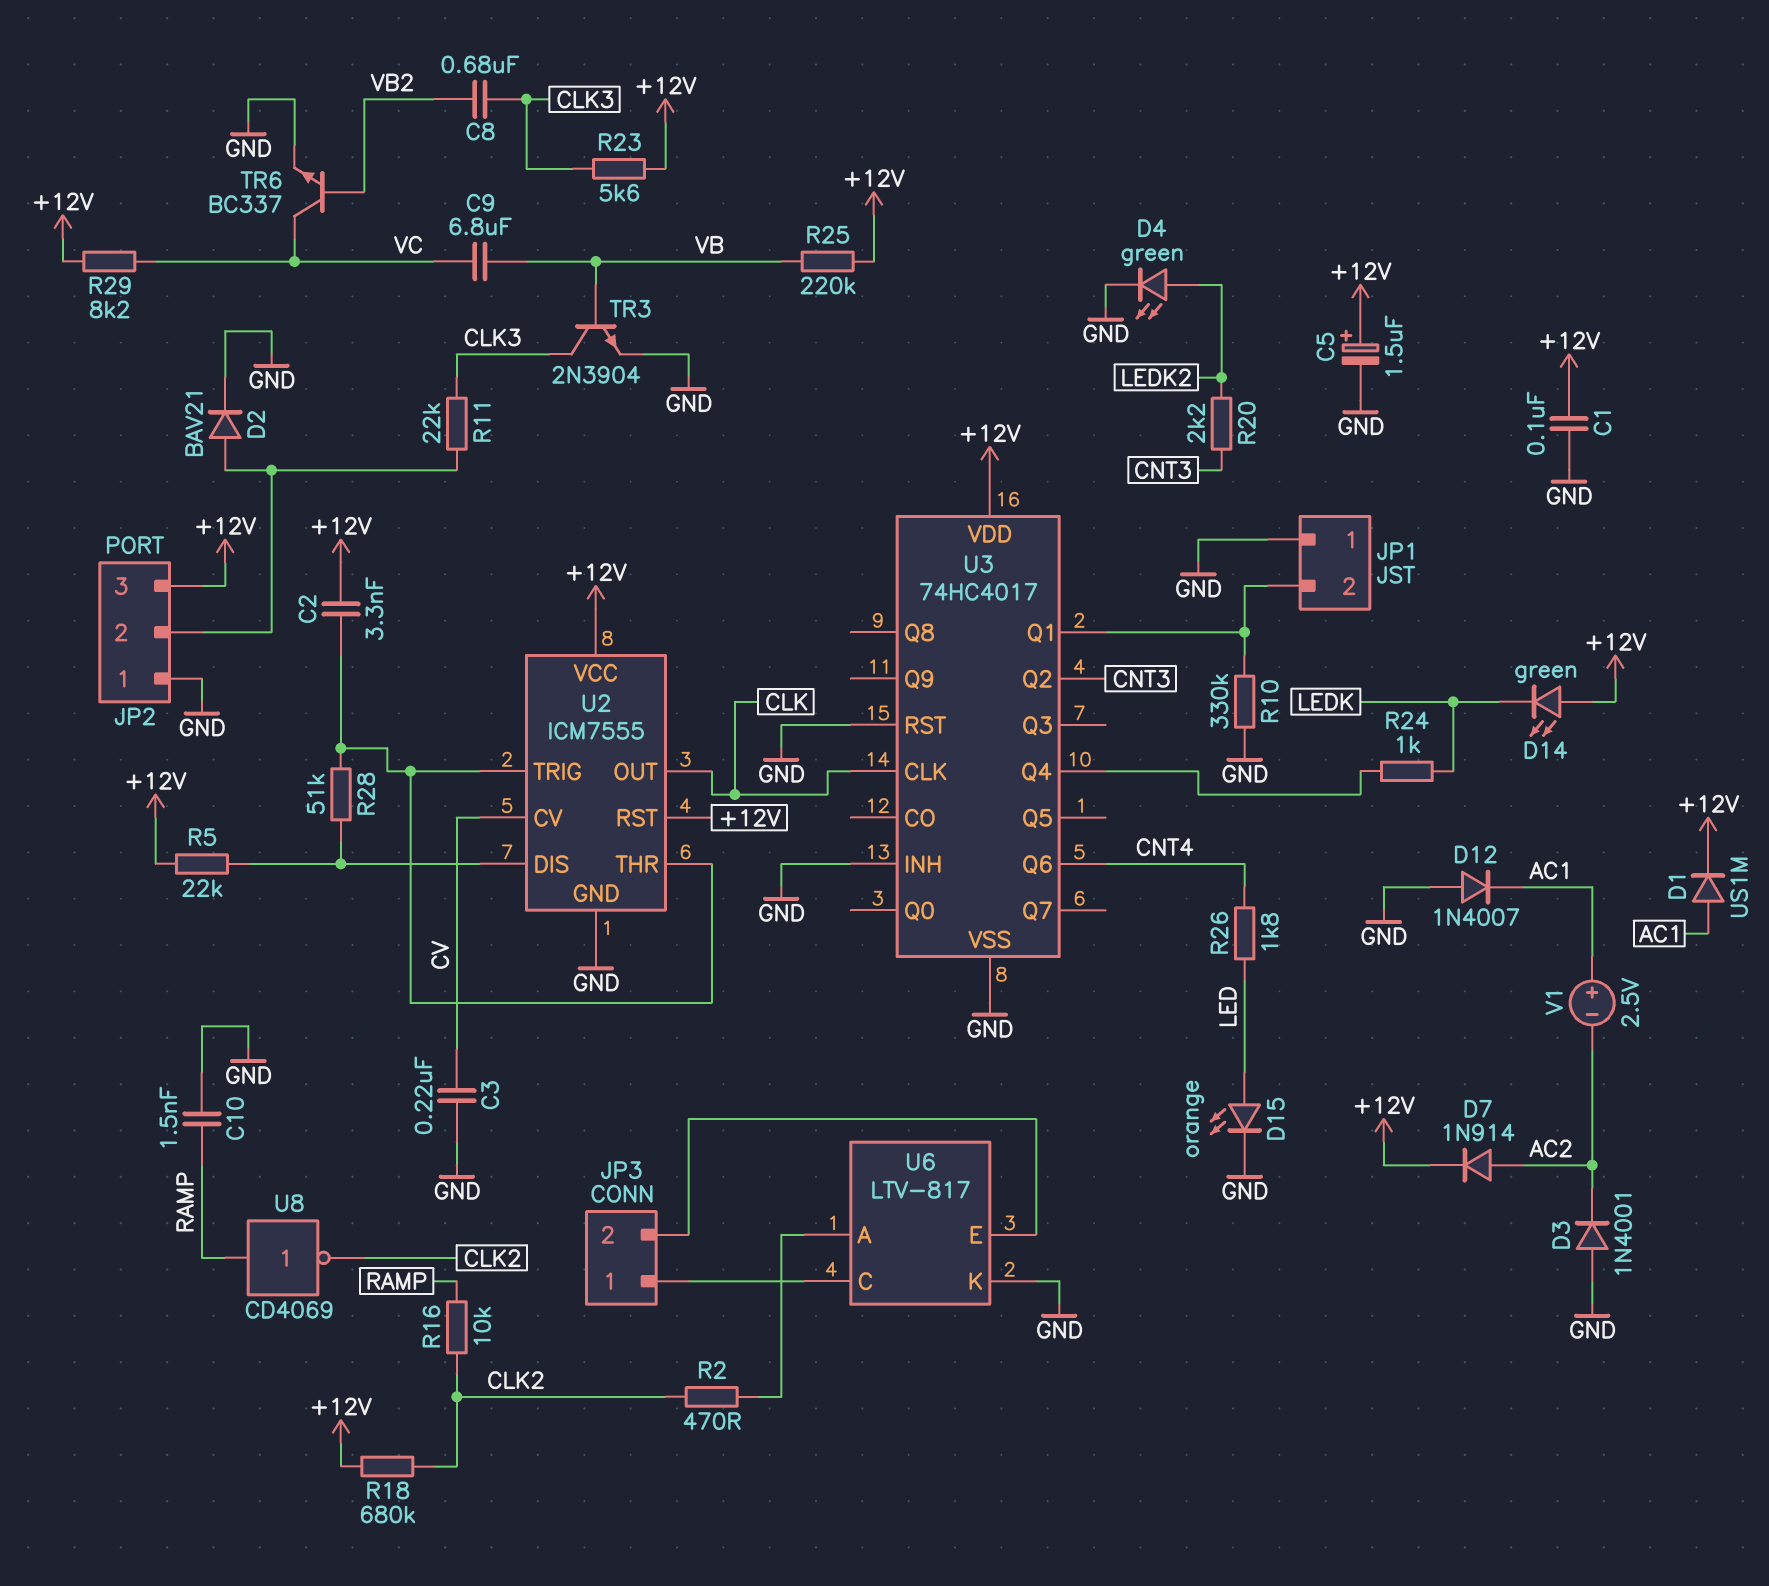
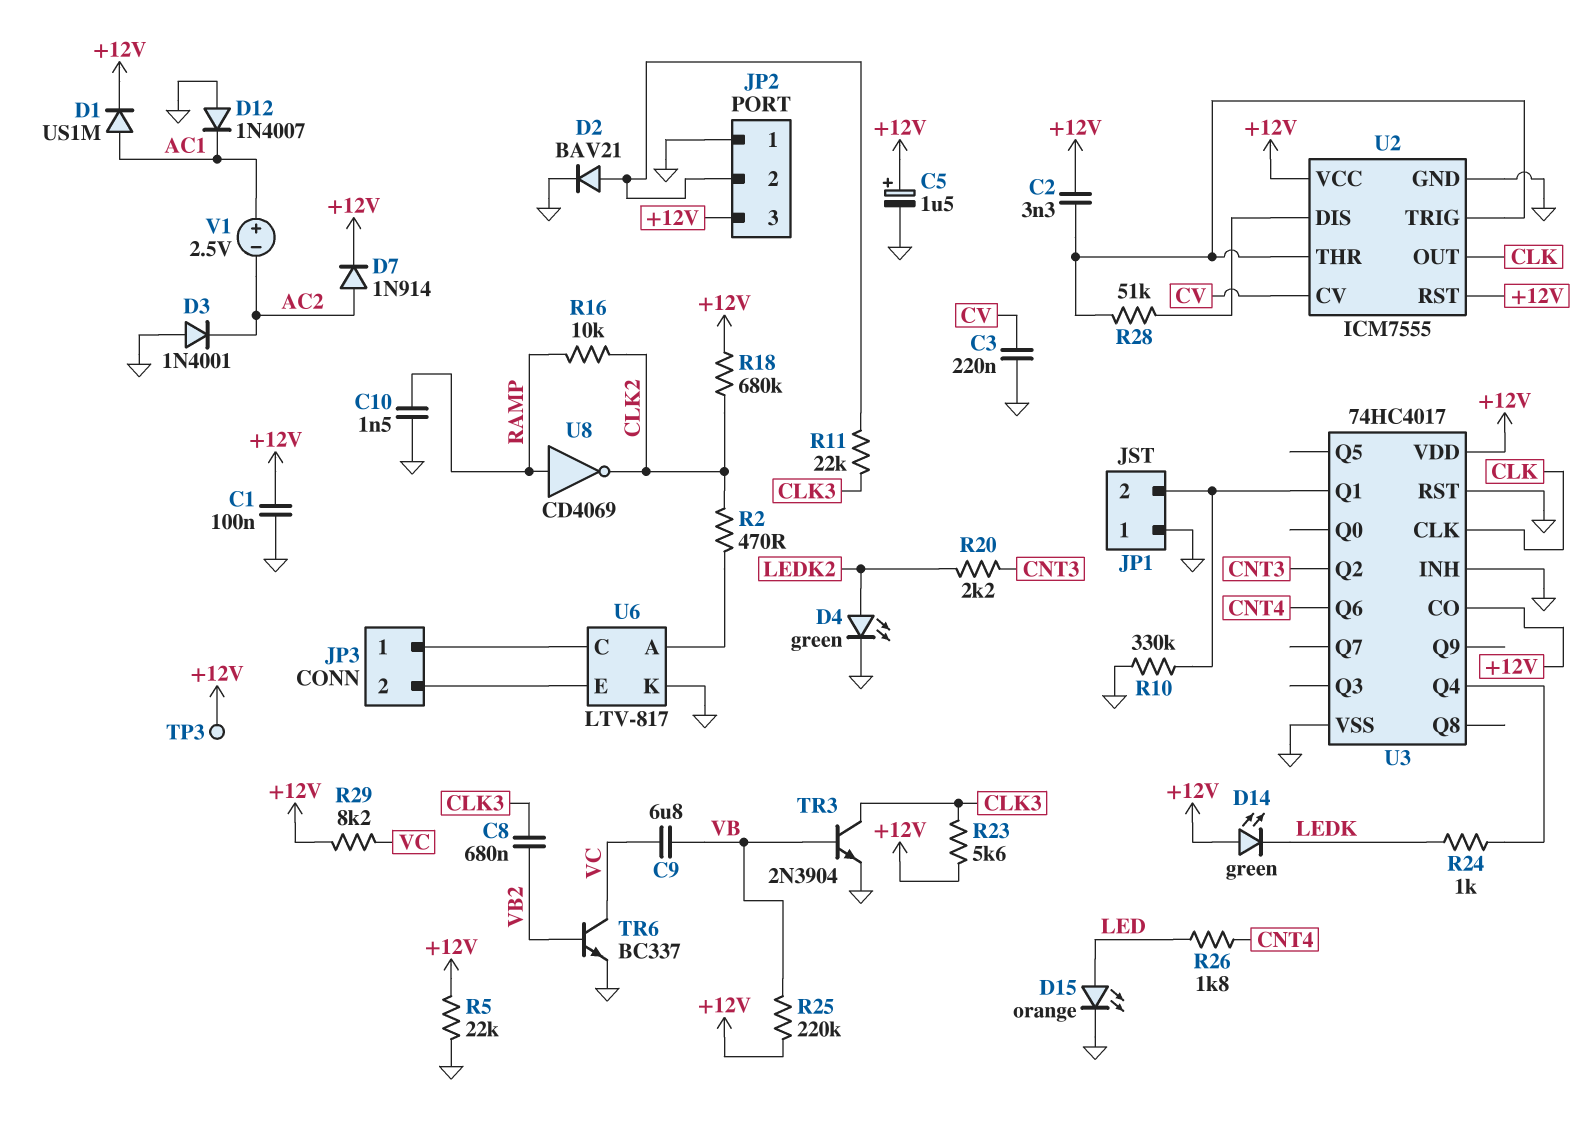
R5: 22k (+12V, U2/DIS) -> 22k (+12V, GND)
TP3: none -> test point (+12V)
U3 pin CO: none -> +12V

